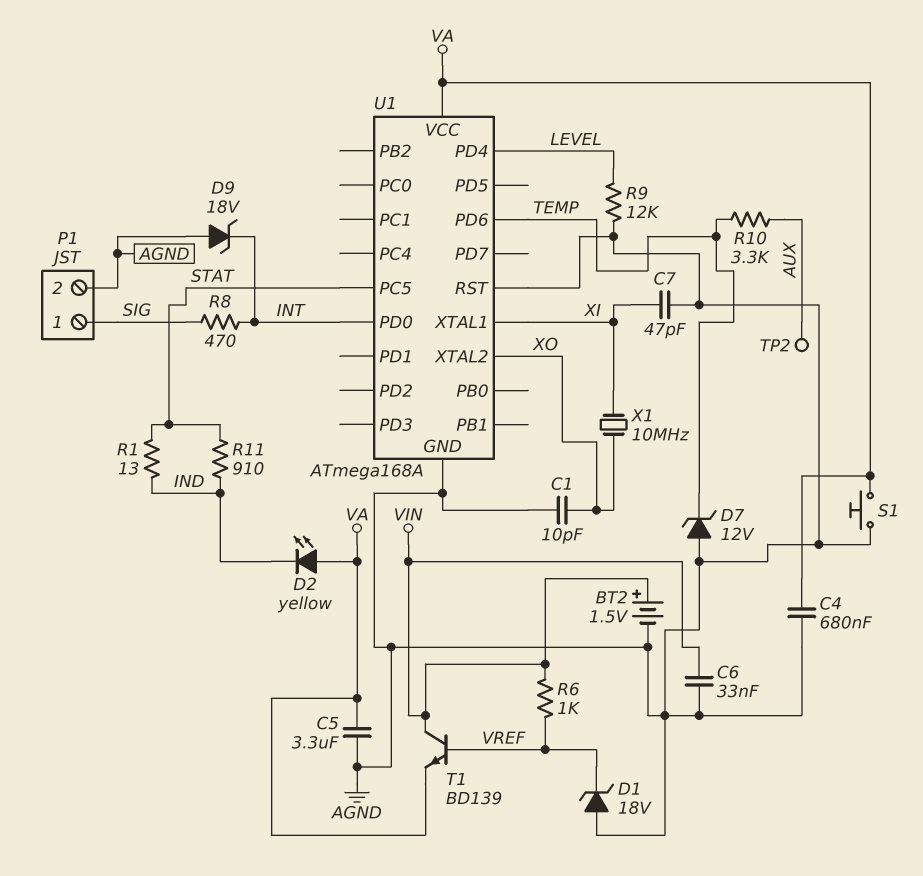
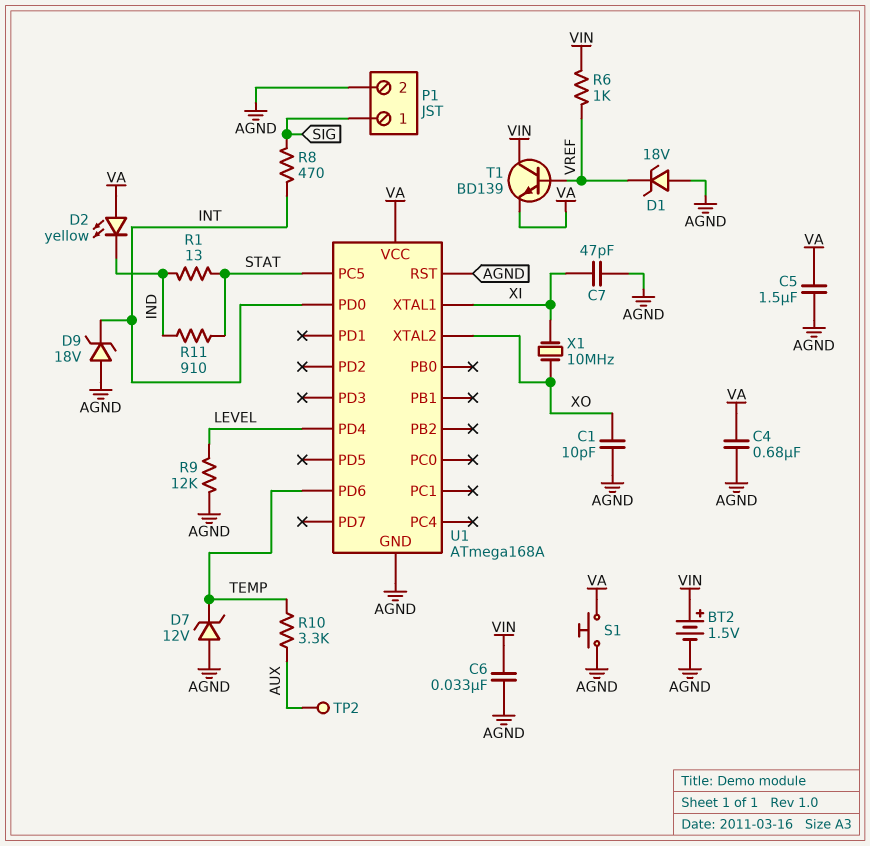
C5: 3.3uF (AGND, VA) -> 1.5uF (AGND, VA)

